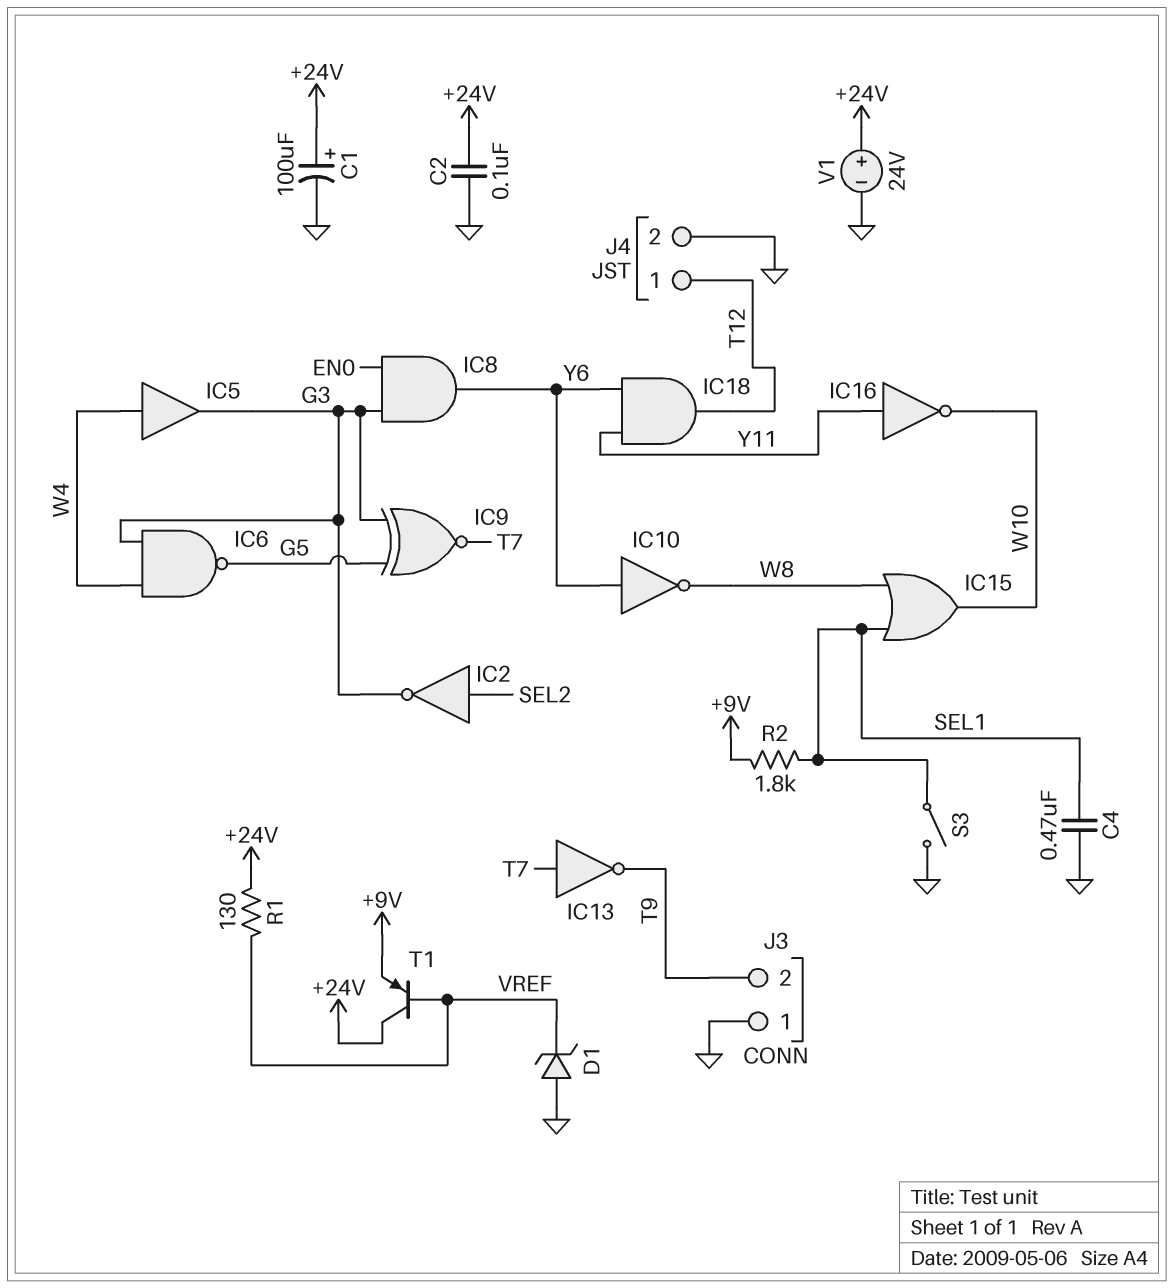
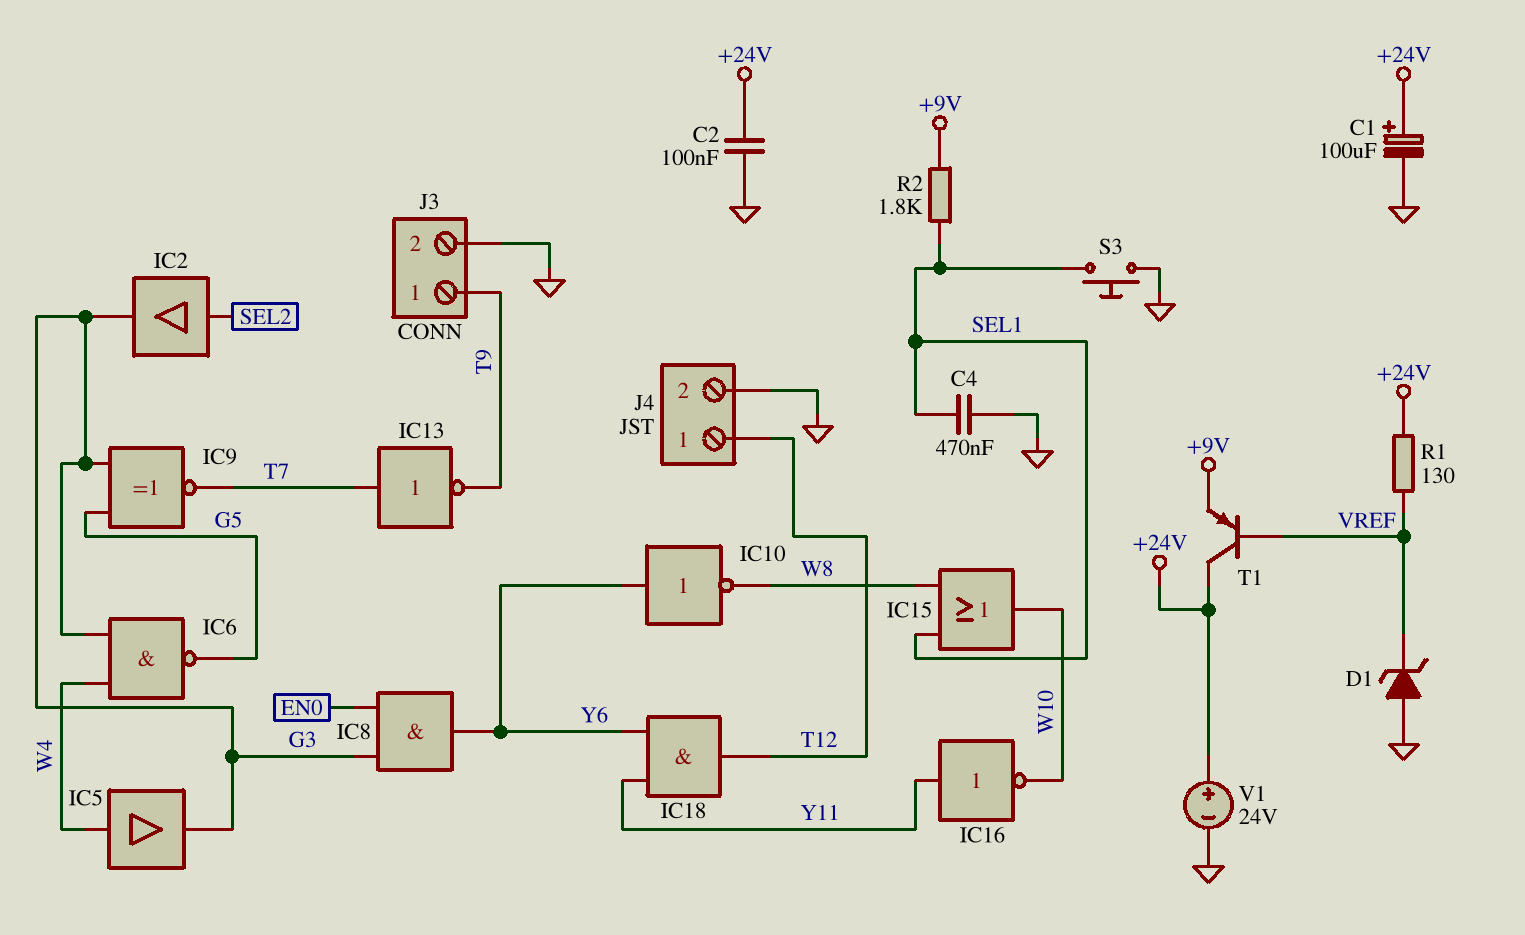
IC2: NOT (in SEL2, out G3) -> buffer (in SEL2, out G3)
J3 pin 1: GND -> T9
J3 pin 2: T9 -> GND
S3: switch (GND, SEL1) -> button (GND, SEL1)

